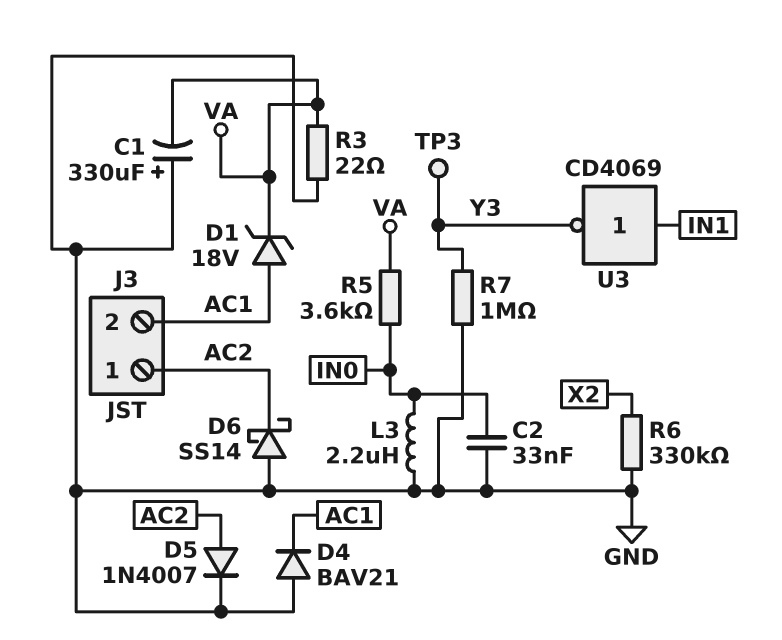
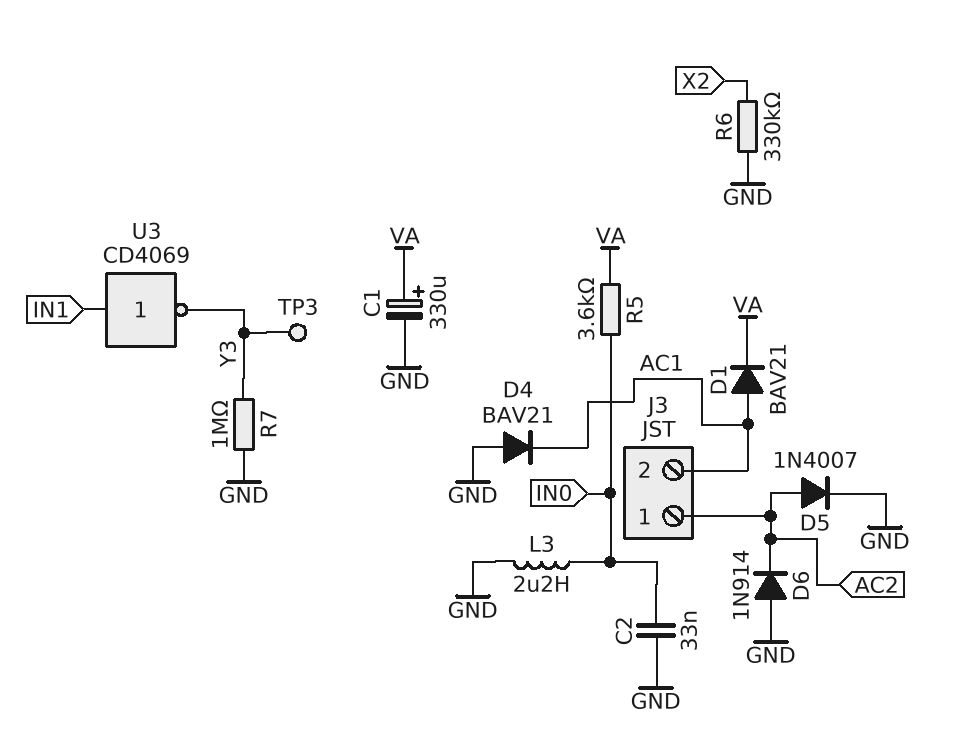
C1: 330uF (plus GND, minus VA) -> 330uF (plus VA, minus GND)
D1: zener 18V (A AC1, K VA) -> diode BAV21 (A AC1, K VA)
D6: schottky SS14 (A GND, K AC2) -> diode 1N914 (A GND, K AC2)
R3: 22 (GND, VA) -> none

